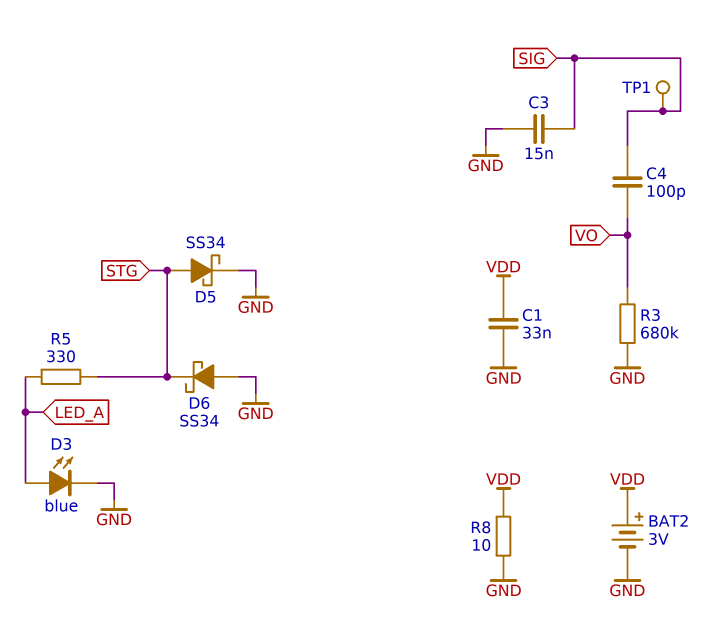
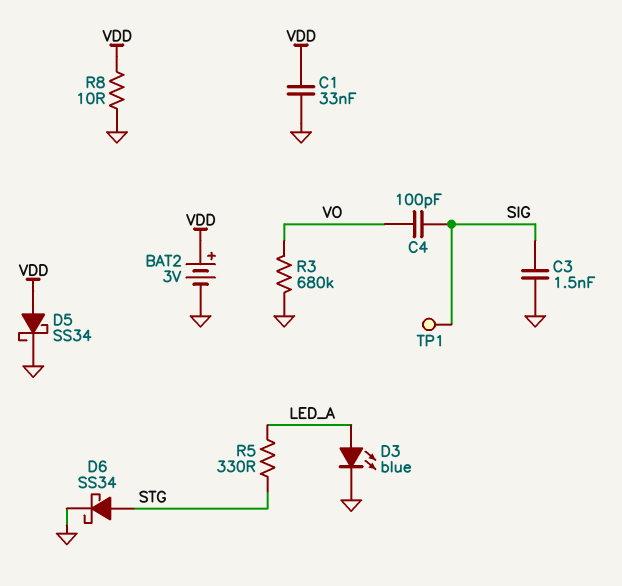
C3: 15nF (GND, SIG) -> 1.5nF (GND, SIG)
D5: schottky SS34 (A STG, K GND) -> schottky SS34 (A VDD, K GND)
D6: schottky SS34 (A GND, K STG) -> schottky SS34 (A STG, K GND)

